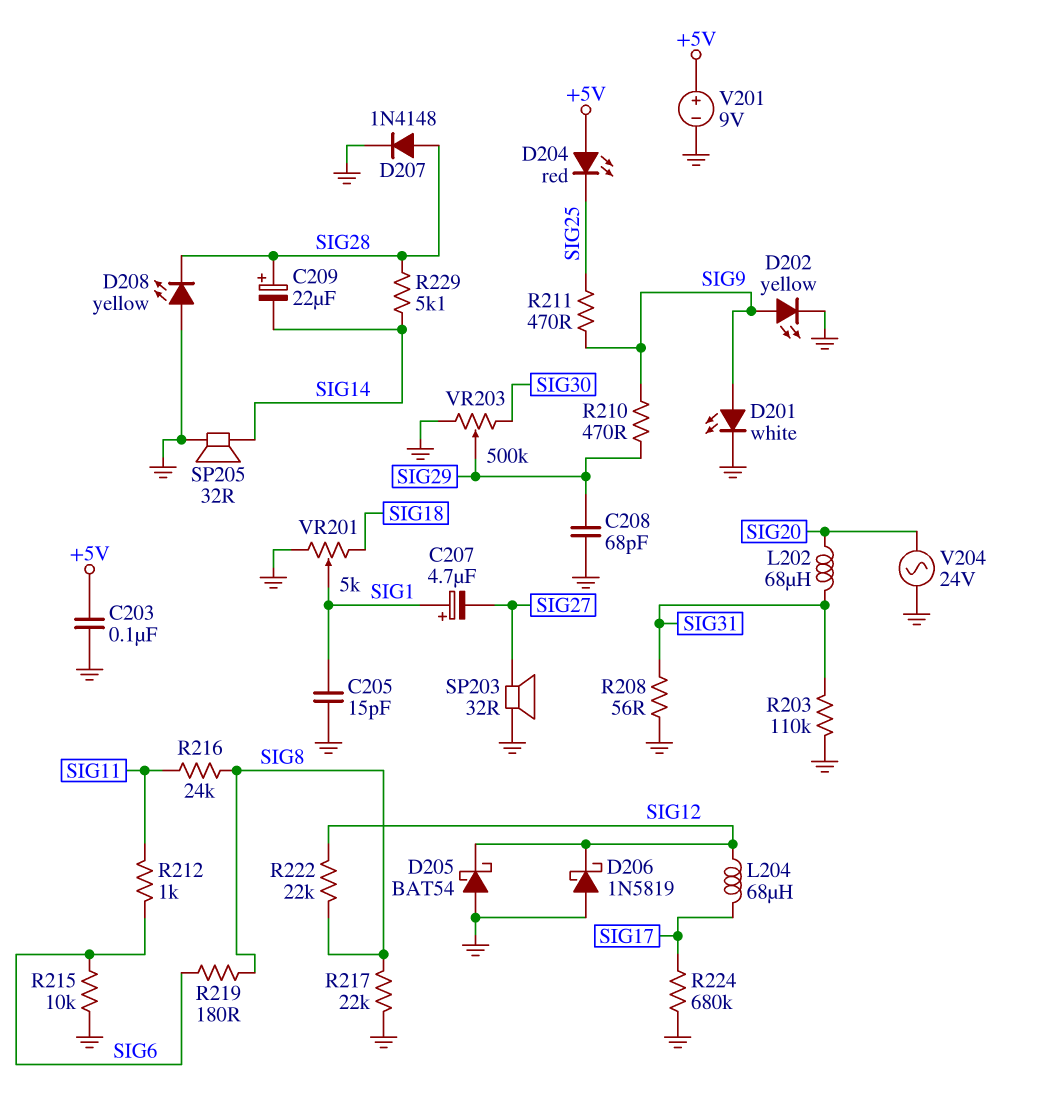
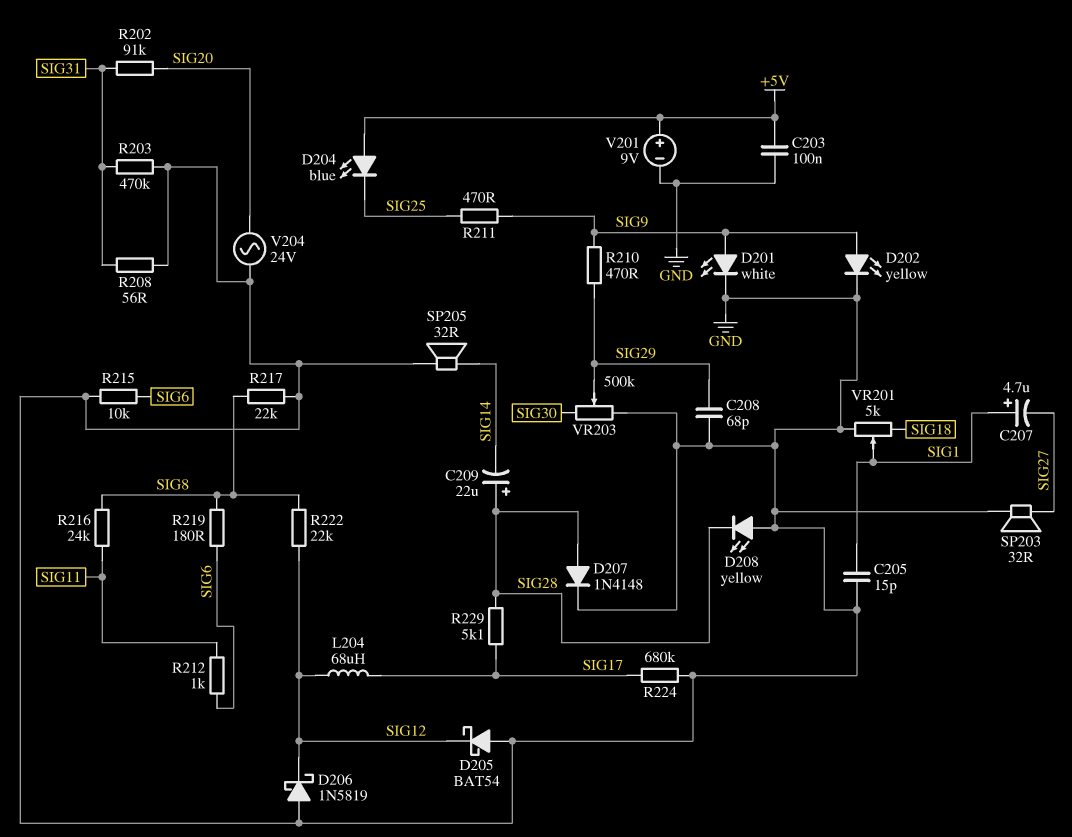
D204: LED red (A +5V, K SIG25) -> LED blue (A +5V, K SIG25)
L202: 68uH (SIG20, SIG31) -> none
R202: none -> 91k (SIG20, SIG31)
R203: 110k (GND, SIG31) -> 470k (GND, SIG31)
R229: 5.1k (SIG14, SIG28) -> 5.1k (SIG17, SIG28)

